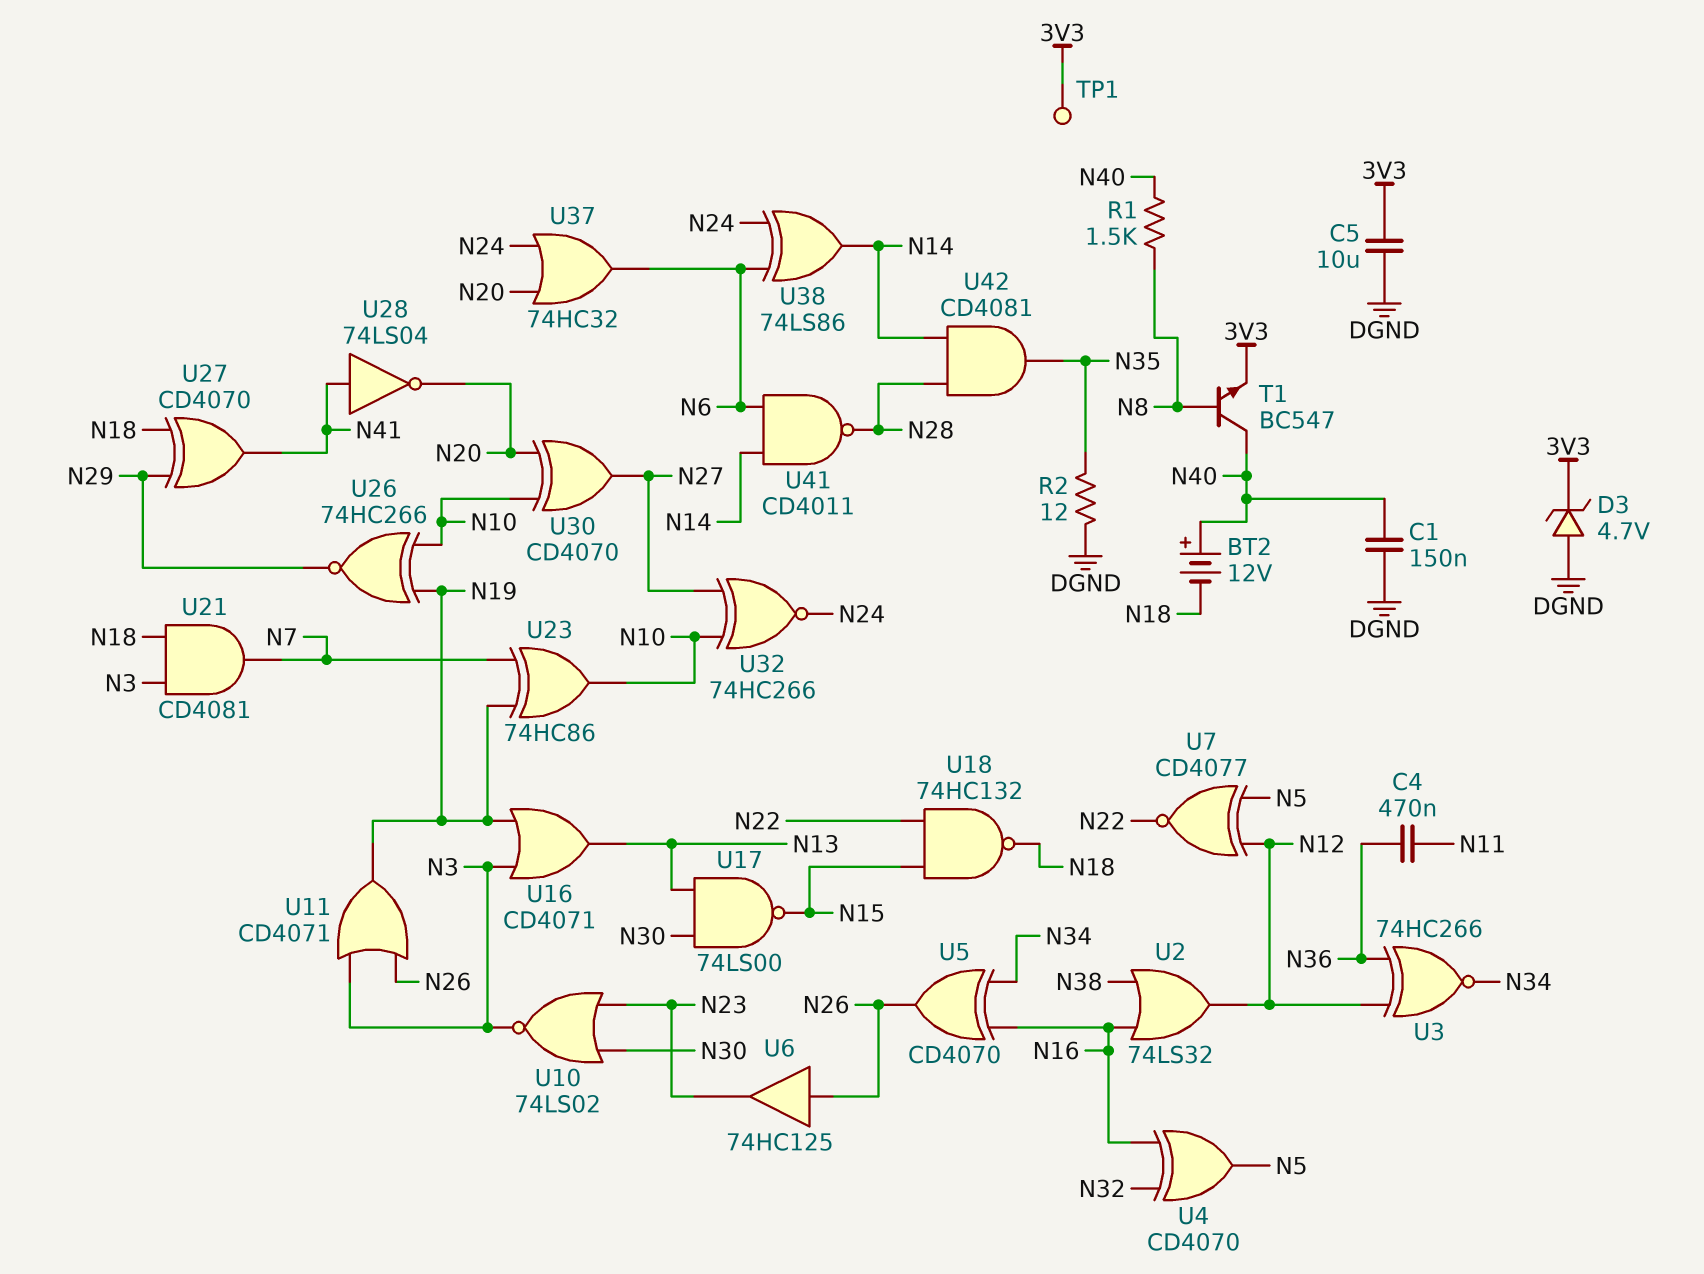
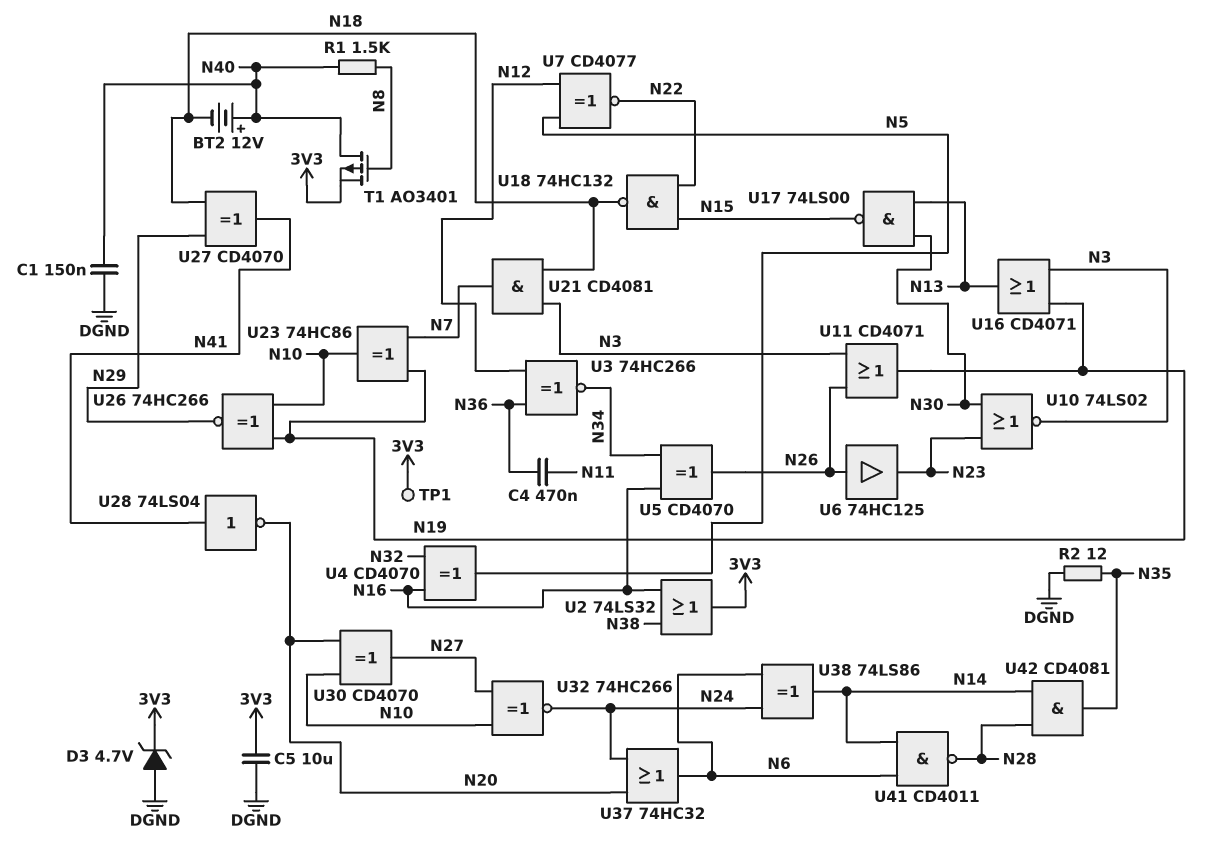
T1: NPN BC547 (B N8, C N40, E 3V3) -> PMOS AO3401 (G N8, D N40, S 3V3)
U2: OR 74LS32 (in N16, in N38, out N12) -> OR 74LS32 (in N16, in N38, out 3V3)

